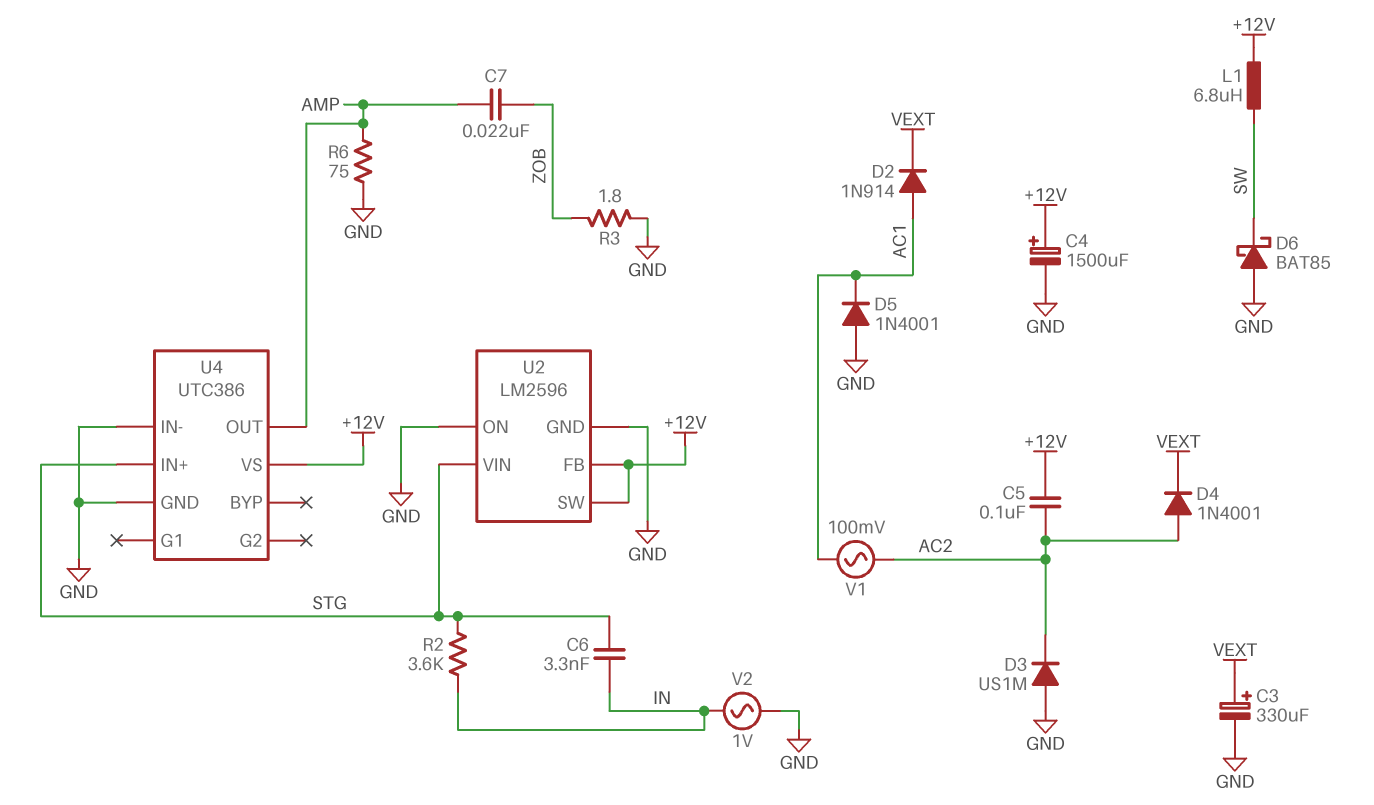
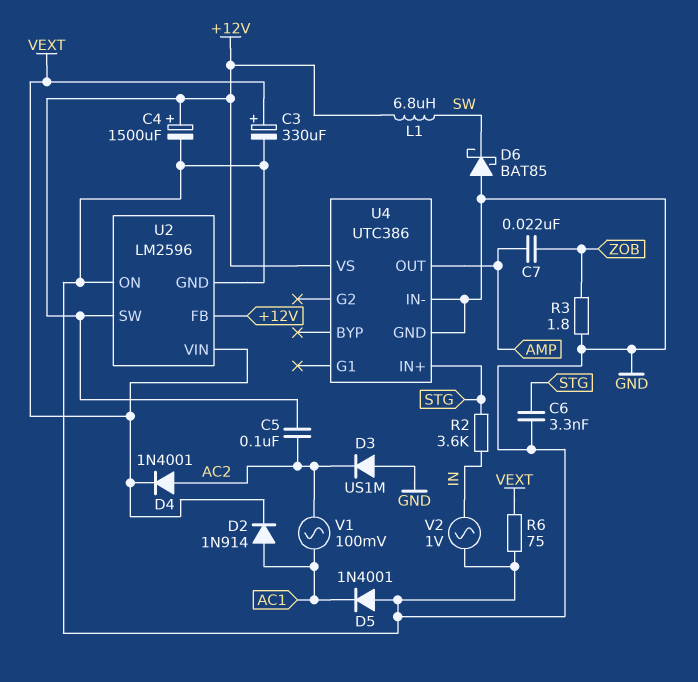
C6: 3.3nF (IN, STG) -> 3.3nF (GND, STG)
R6: 75 (AMP, GND) -> 75 (GND, VEXT)
U2 pin VIN: STG -> VEXT

